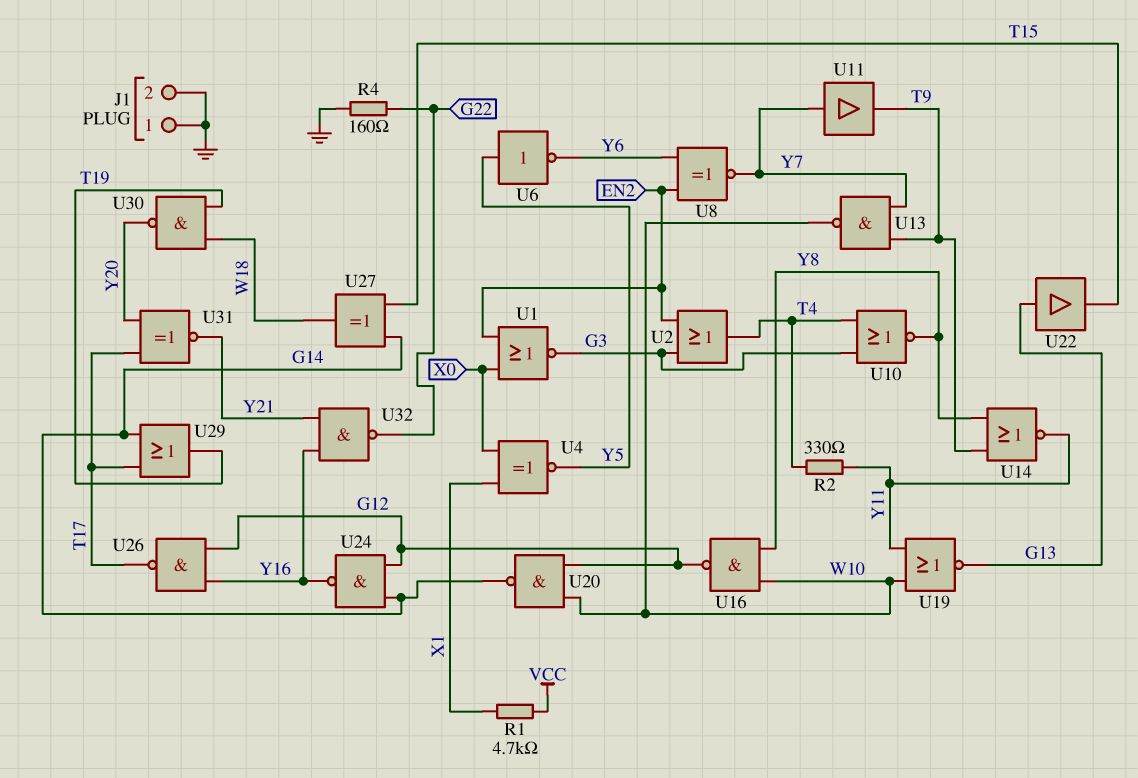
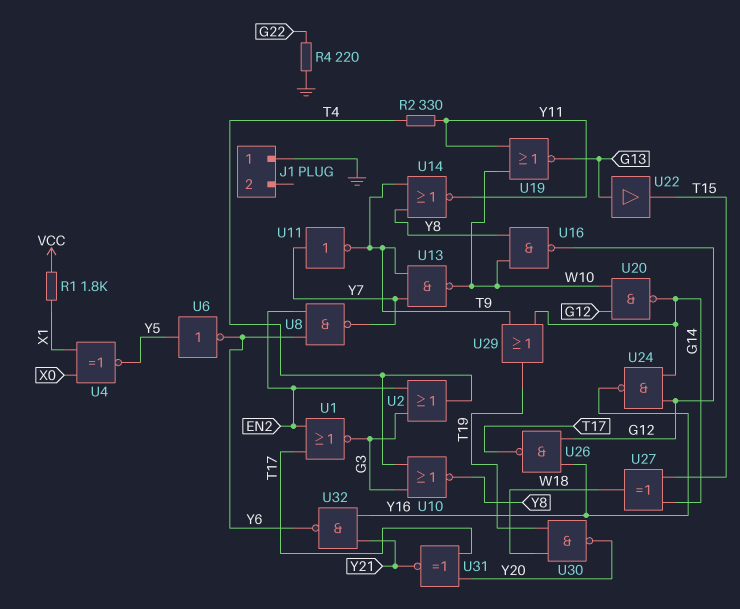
J1 pin 2: GND -> none
R1: 4.7k (VCC, X1) -> 1.8k (VCC, X1)
R4: 160 (G22, GND) -> 220 (G22, GND)
U1: NOR (in EN2, in X0, out G3) -> NOR (in EN2, in T17, out G3)
U8: XNOR (in EN2, in Y6, out Y7) -> NAND (in EN2, in Y6, out Y7)
U11: buffer (in Y7, out T9) -> NOT (in Y7, out T9)
U29: OR (in G14, in T17, out T19) -> OR (in G14, in T9, out T19)
U32: NAND (in Y16, in Y21, out G22) -> NAND (in Y16, in Y21, out Y6)

